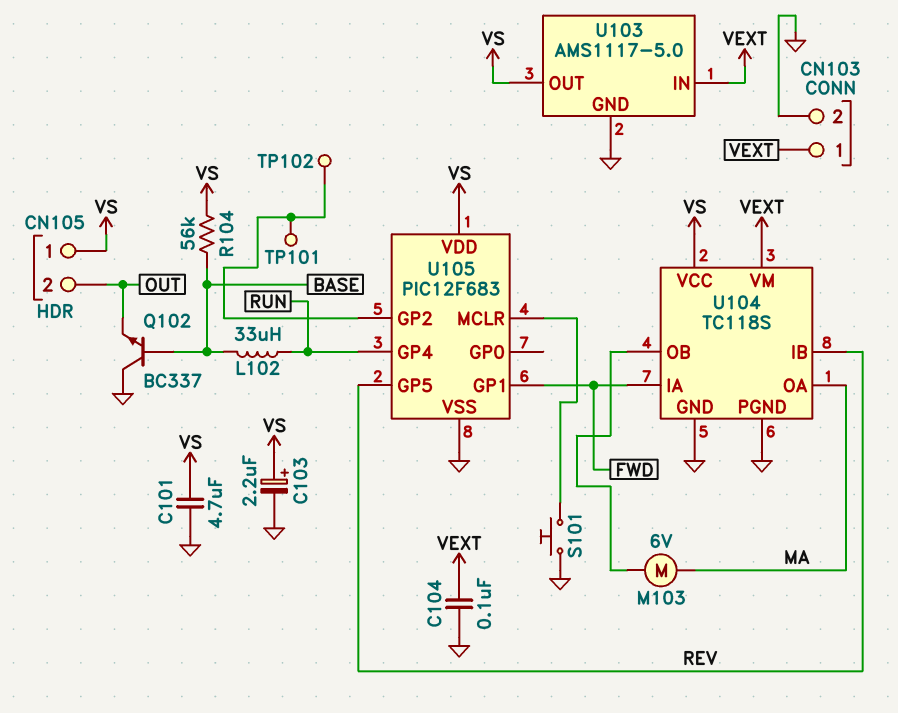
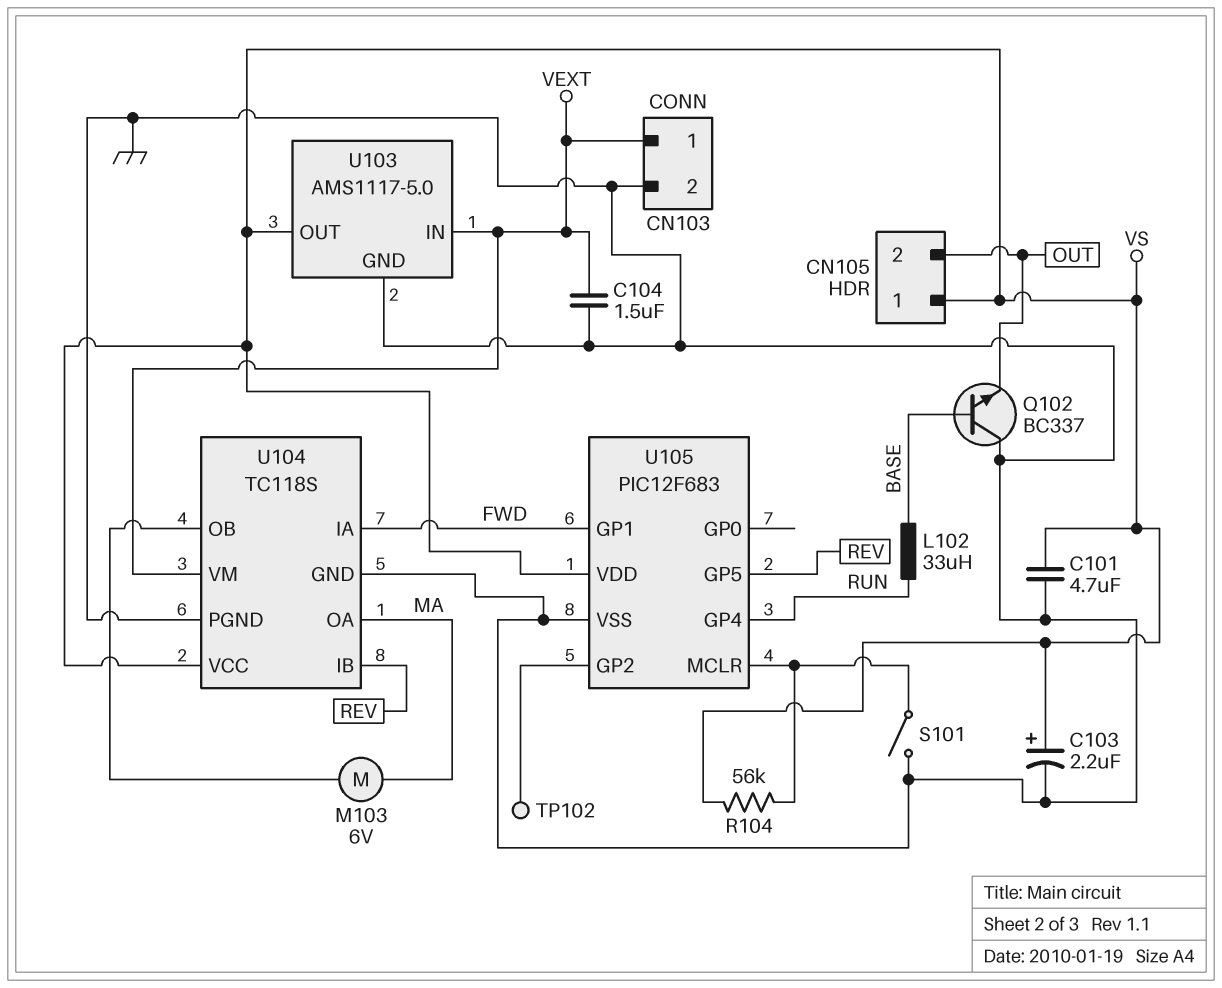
C104: 100nF (GND, VEXT) -> 1.5uF (GND, VEXT)
R104: 56k (BASE, VS) -> 56k (U105/MCLR, VS)
S101: button (GND, U105/MCLR) -> switch (GND, U105/MCLR)
TP101: test point (U105/GP2) -> none

